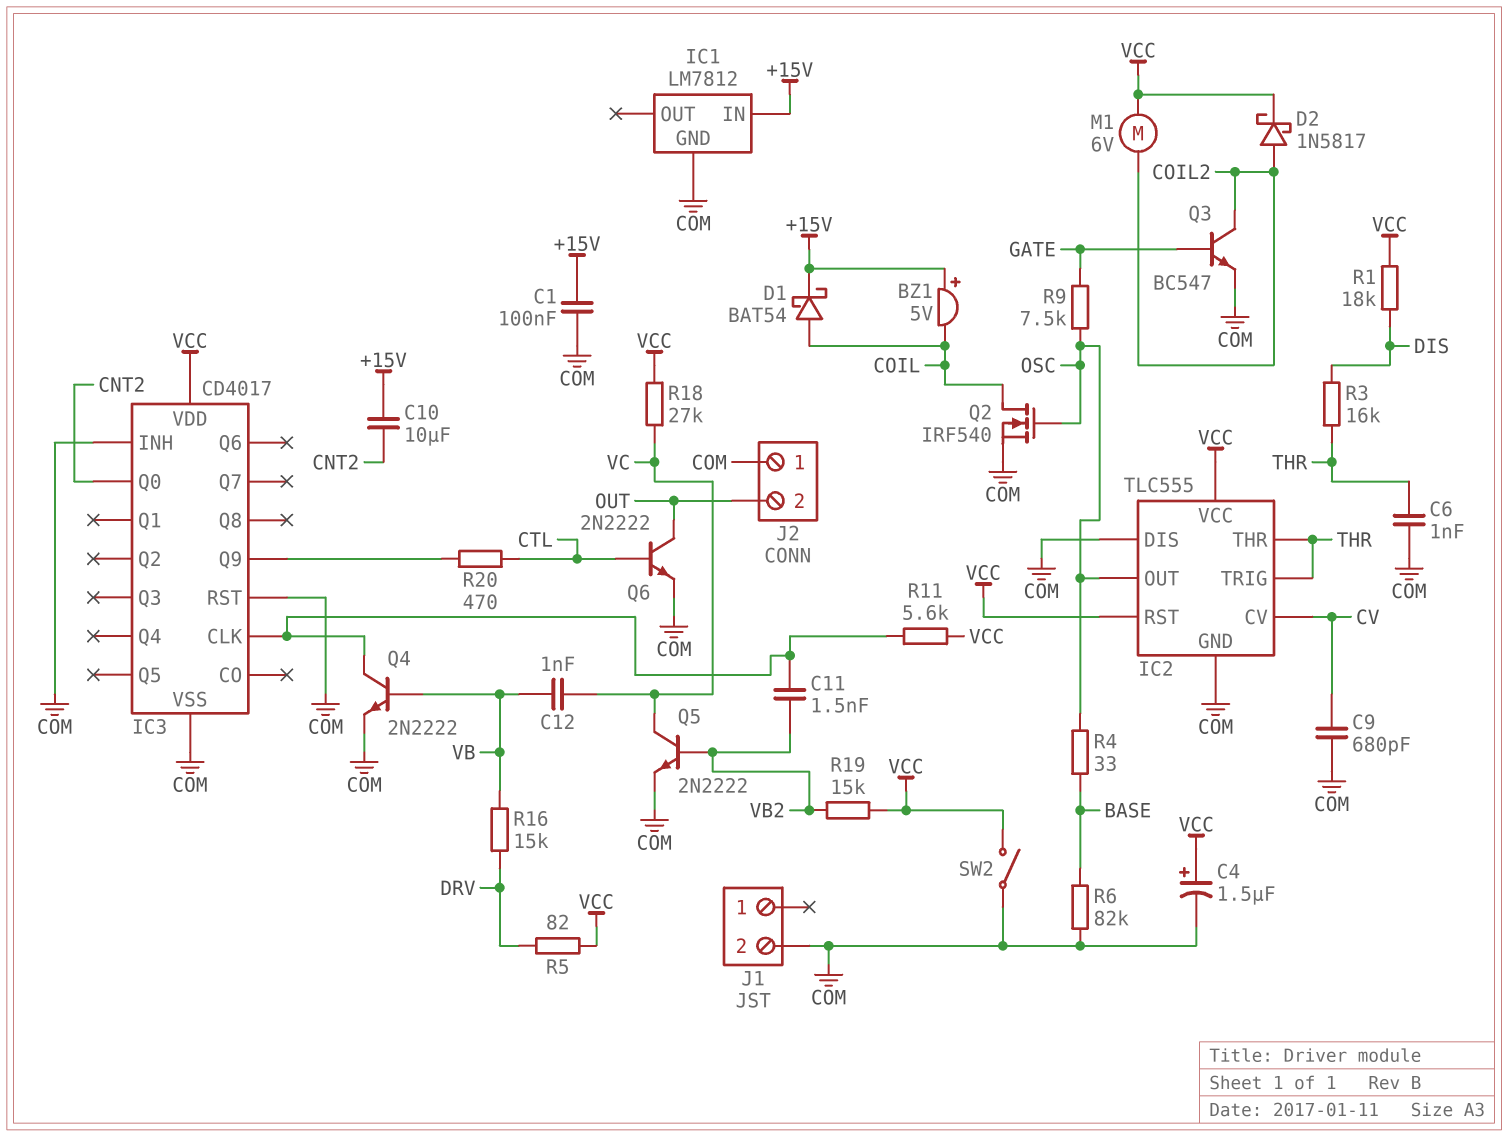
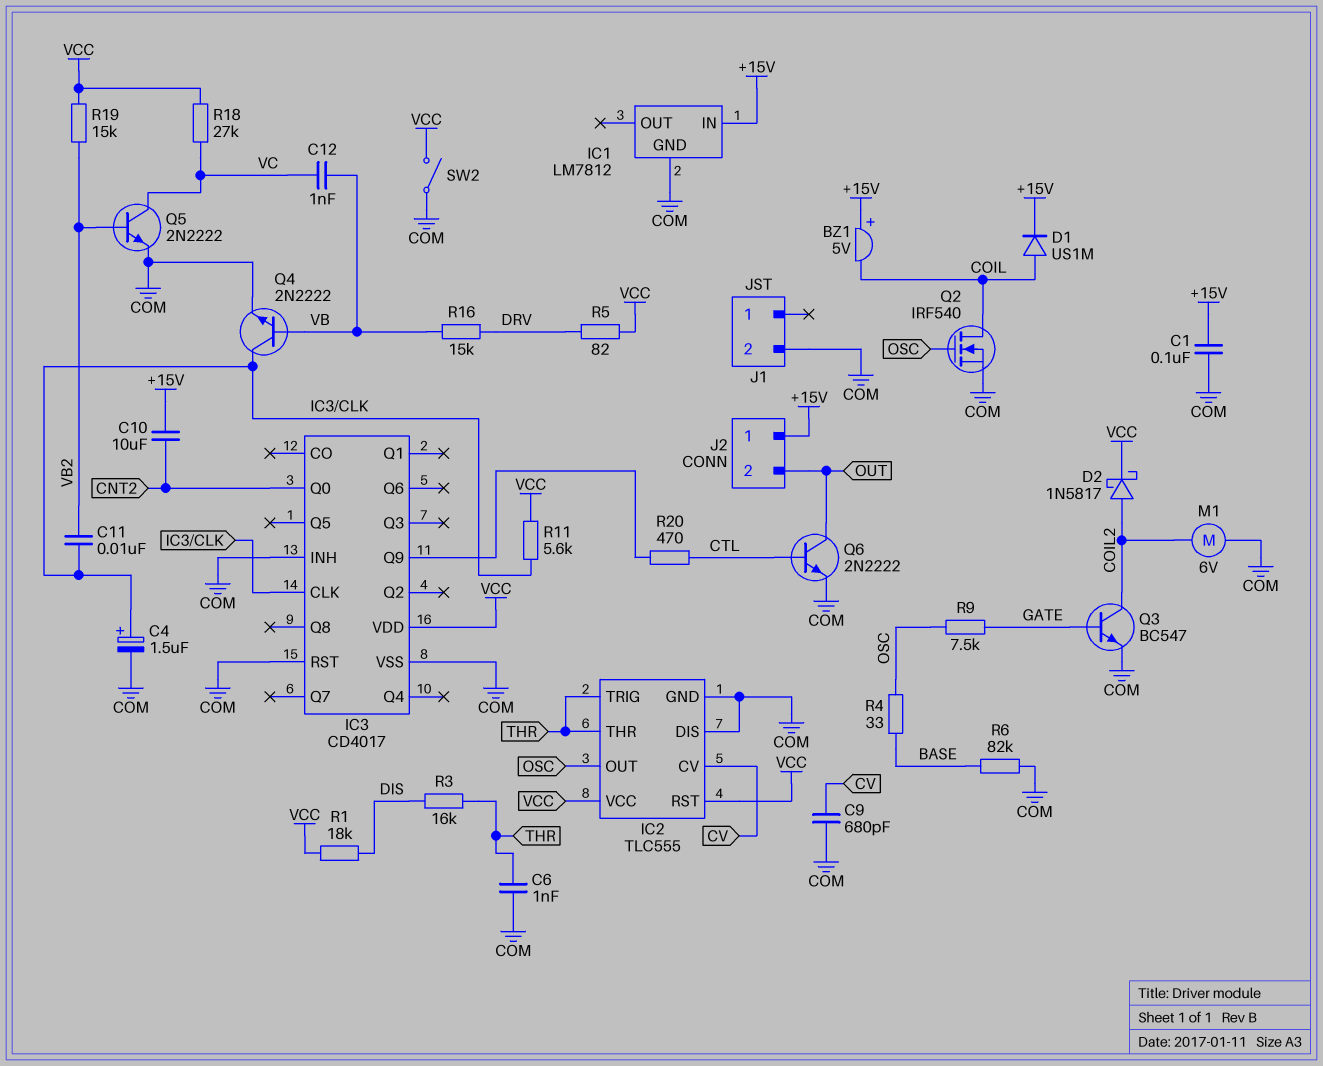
C4: 1.5uF (plus VCC, minus COM) -> 1.5uF (plus IC3/CLK, minus COM)
C11: 1.5nF (IC3/CLK, VB2) -> 10nF (IC3/CLK, VB2)
D1: schottky BAT54 (A COIL, K +15V) -> diode US1M (A COIL, K +15V)
J2 pin 1: COM -> +15V
M1: motor 6V (COIL2, VCC) -> motor 6V (COIL2, COM)

